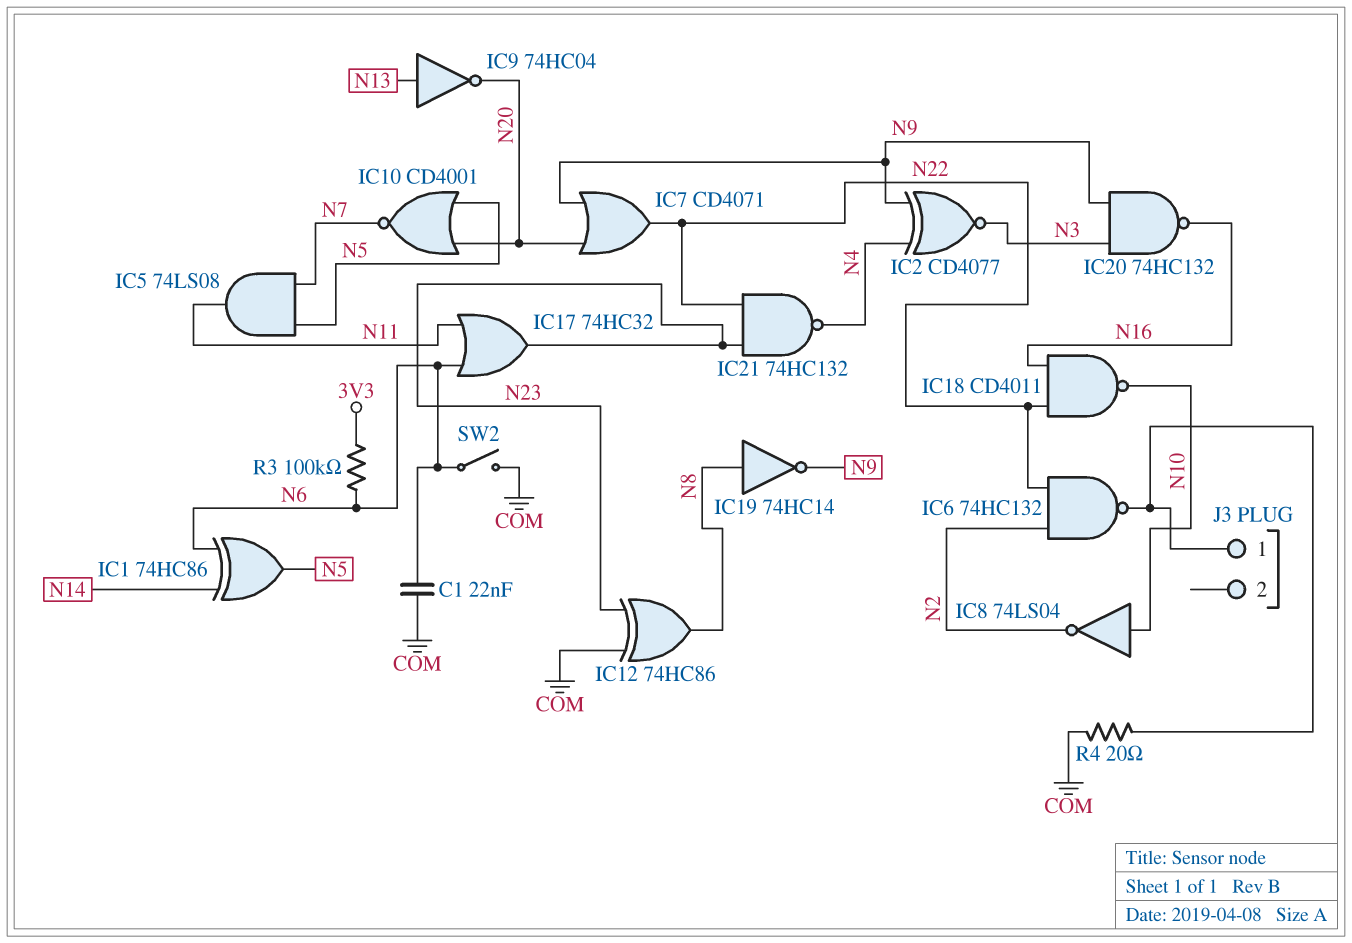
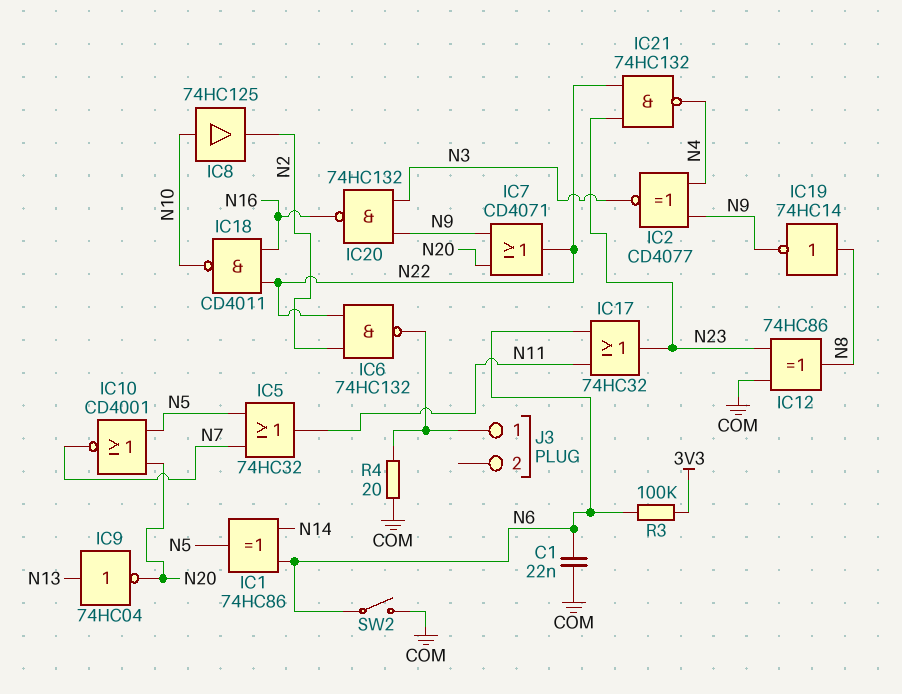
IC5: AND 74LS08 (in N5, in N7, out N11) -> OR 74HC32 (in N5, in N7, out N11)
IC8: NOT 74LS04 (in N10, out N2) -> buffer 74HC125 (in N10, out N2)

